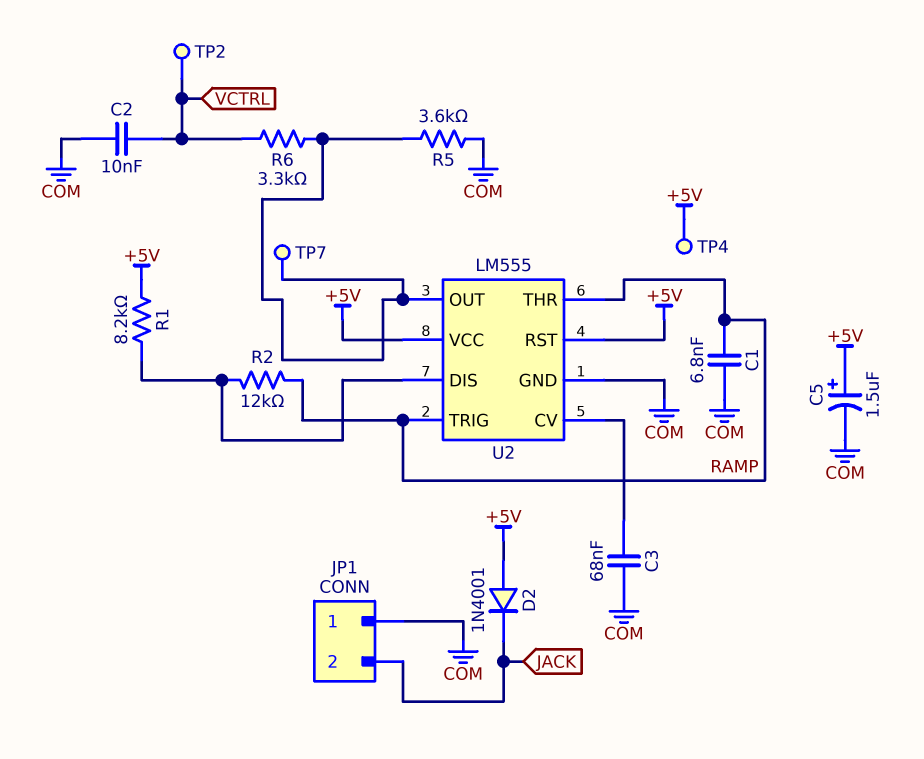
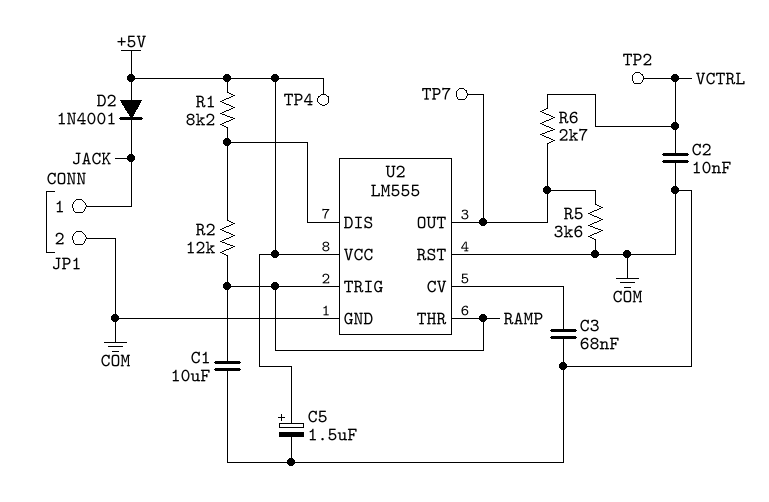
C1: 6.8nF (COM, RAMP) -> 10uF (COM, RAMP)
JP1 pin 1: COM -> JACK
JP1 pin 2: JACK -> COM
R6: 3.3k (U2/OUT, VCTRL) -> 2.7k (U2/OUT, VCTRL)
U2 pin RST: +5V -> COM

